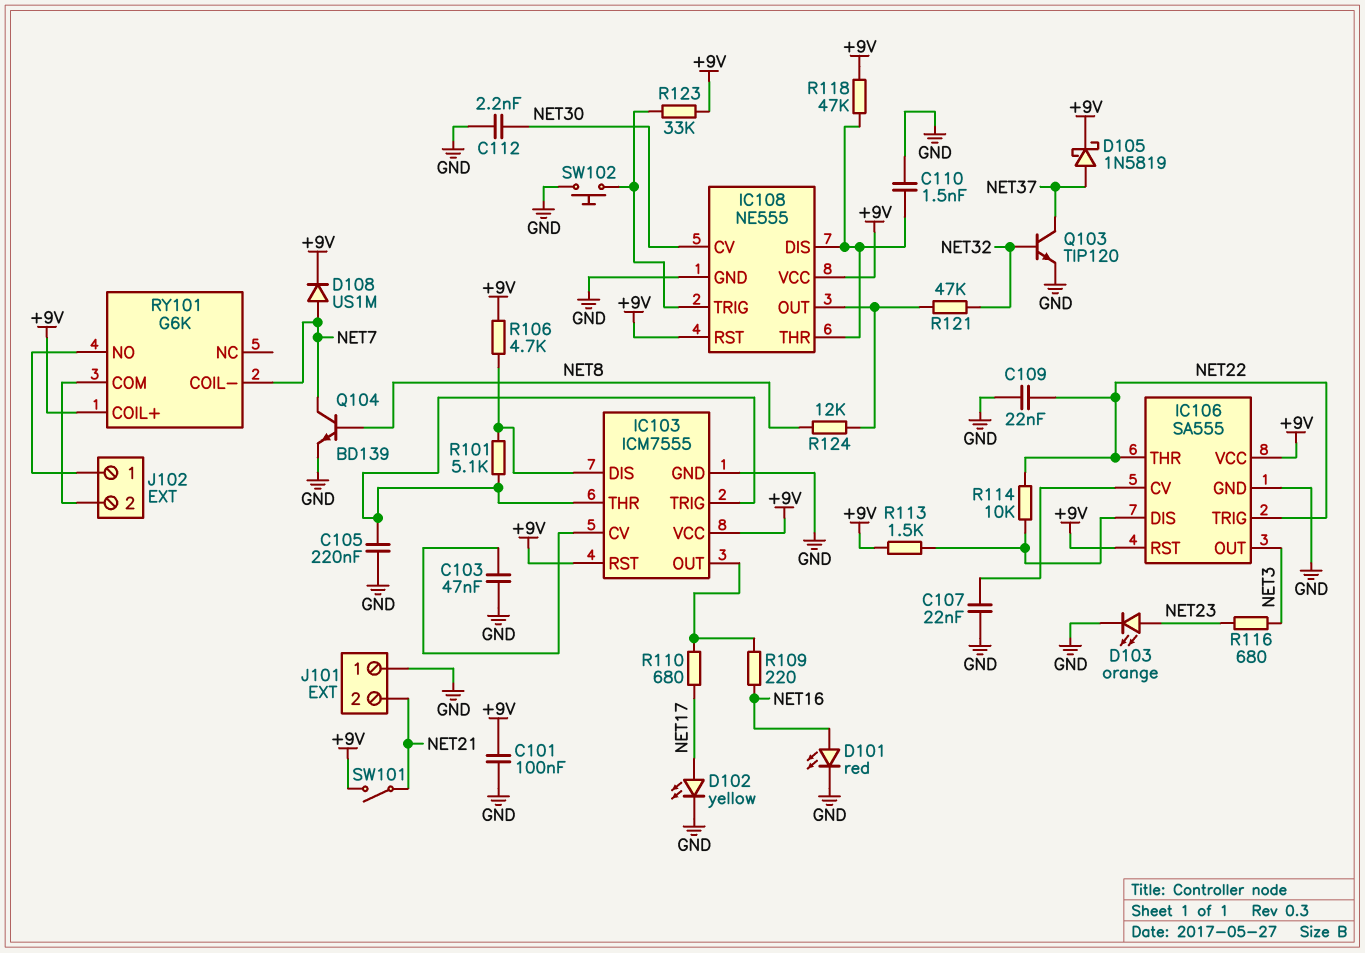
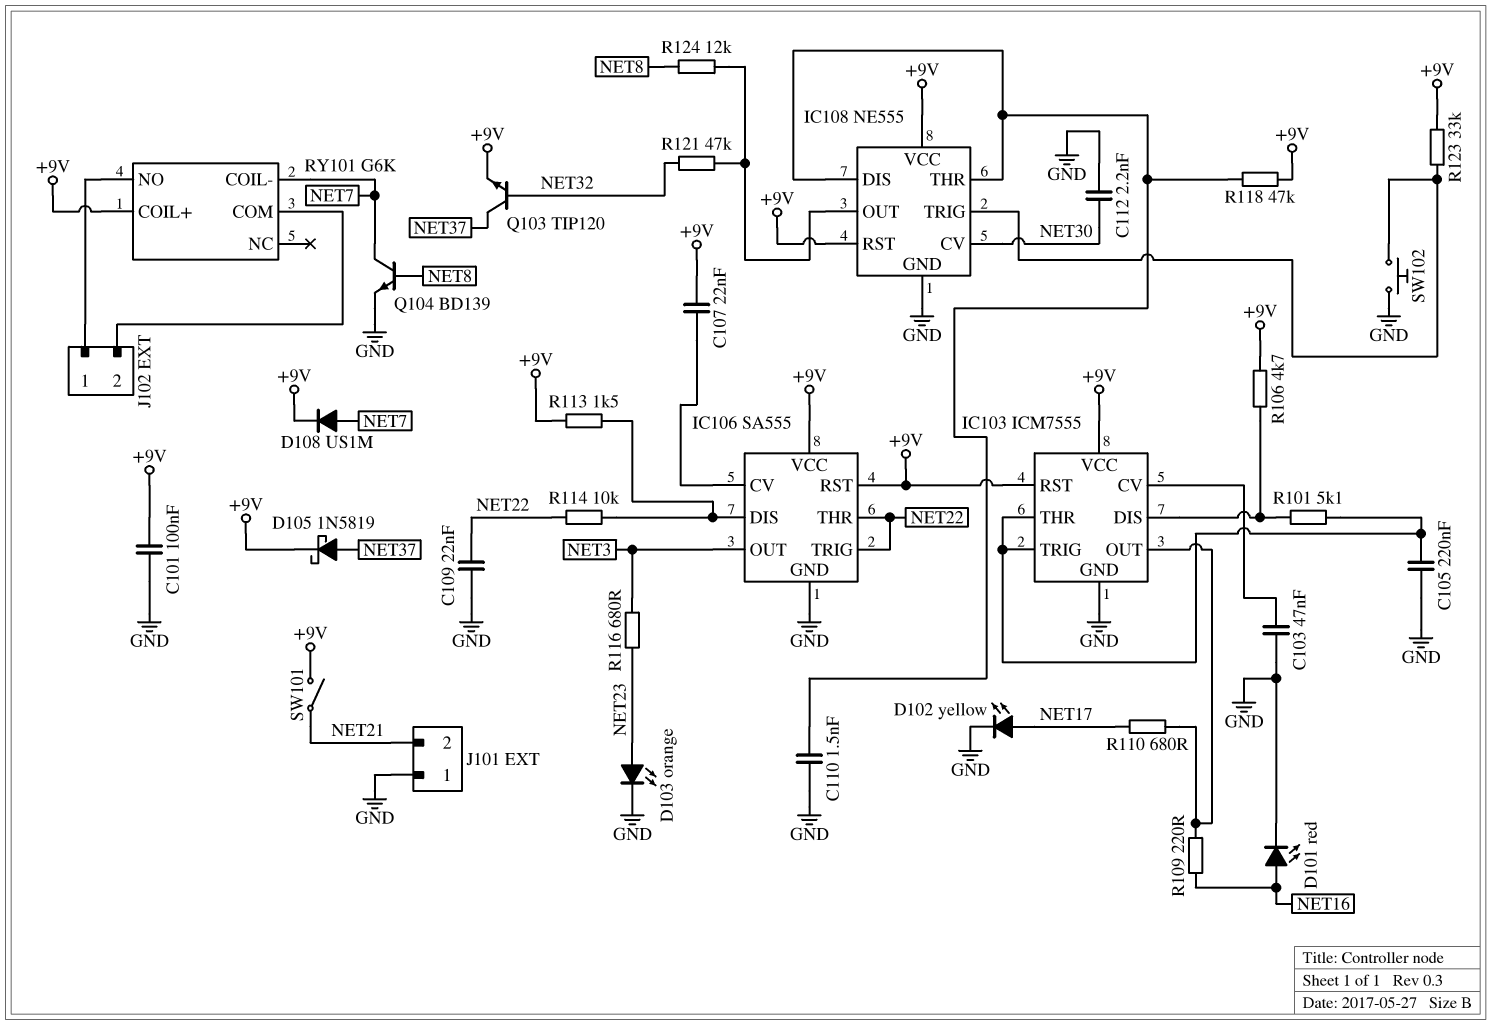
C107: 22nF (GND, IC106/CV) -> 22nF (+9V, IC106/CV)
Q103: NPN TIP120 (B NET32, C NET37, E GND) -> NPN TIP120 (B NET32, C NET37, E +9V)

